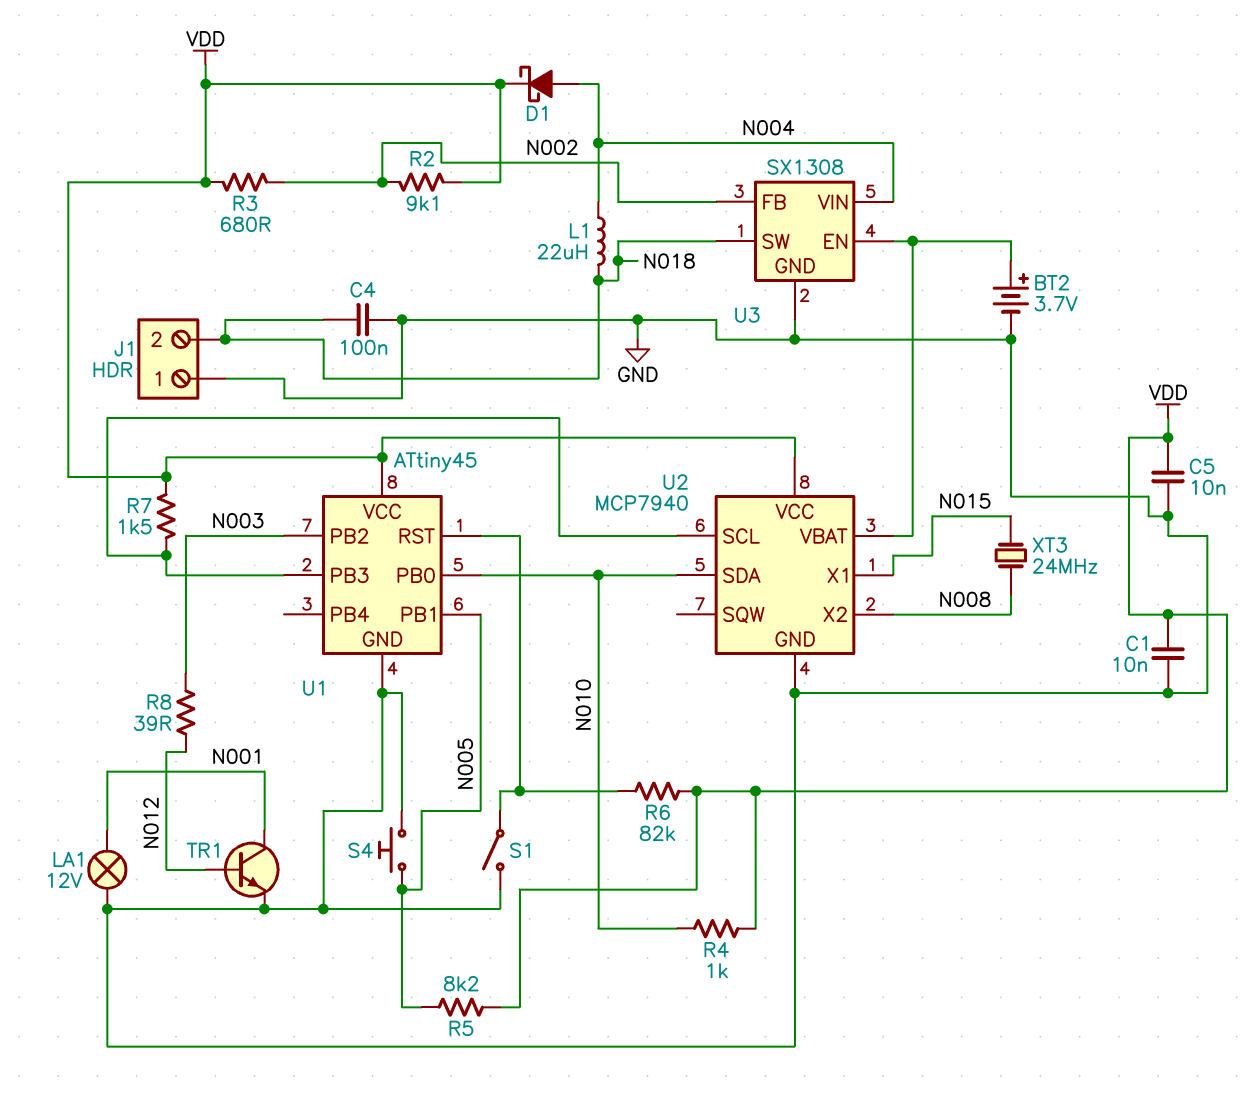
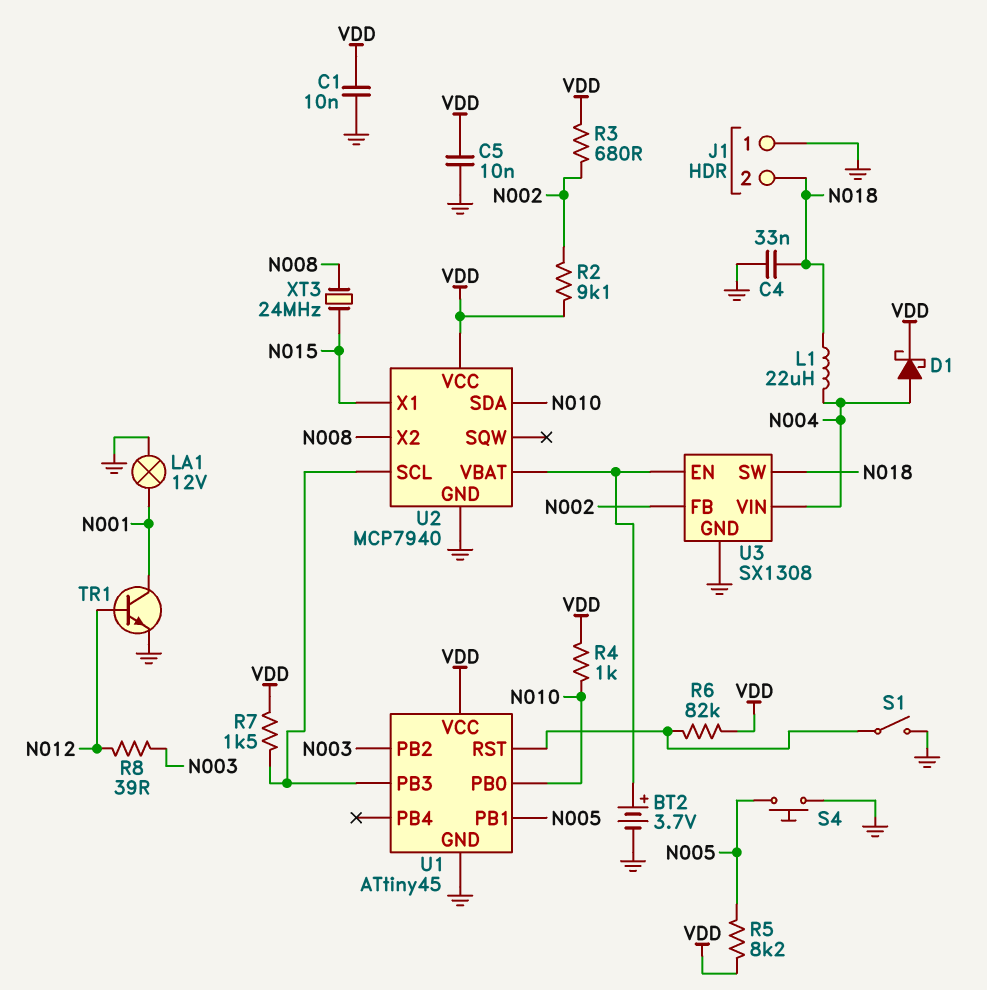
C4: 100nF (GND, N018) -> 33nF (GND, N018)

